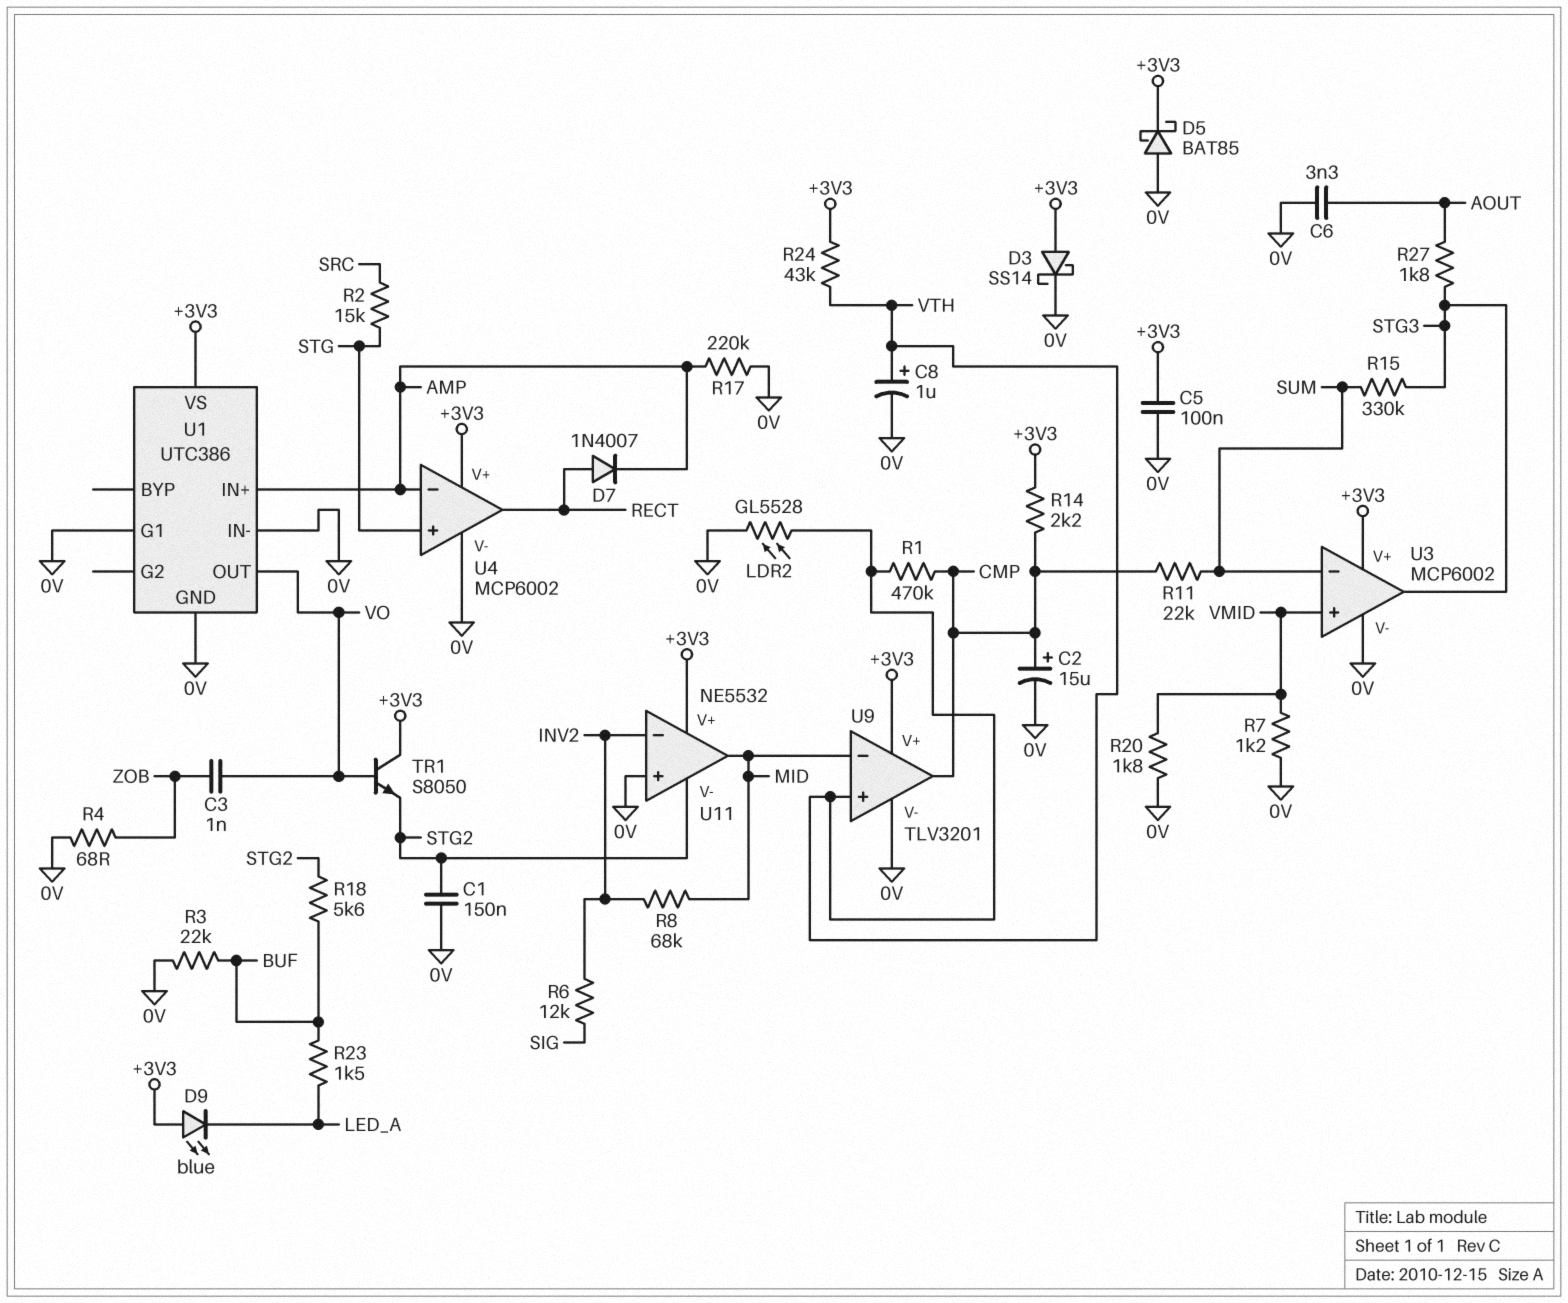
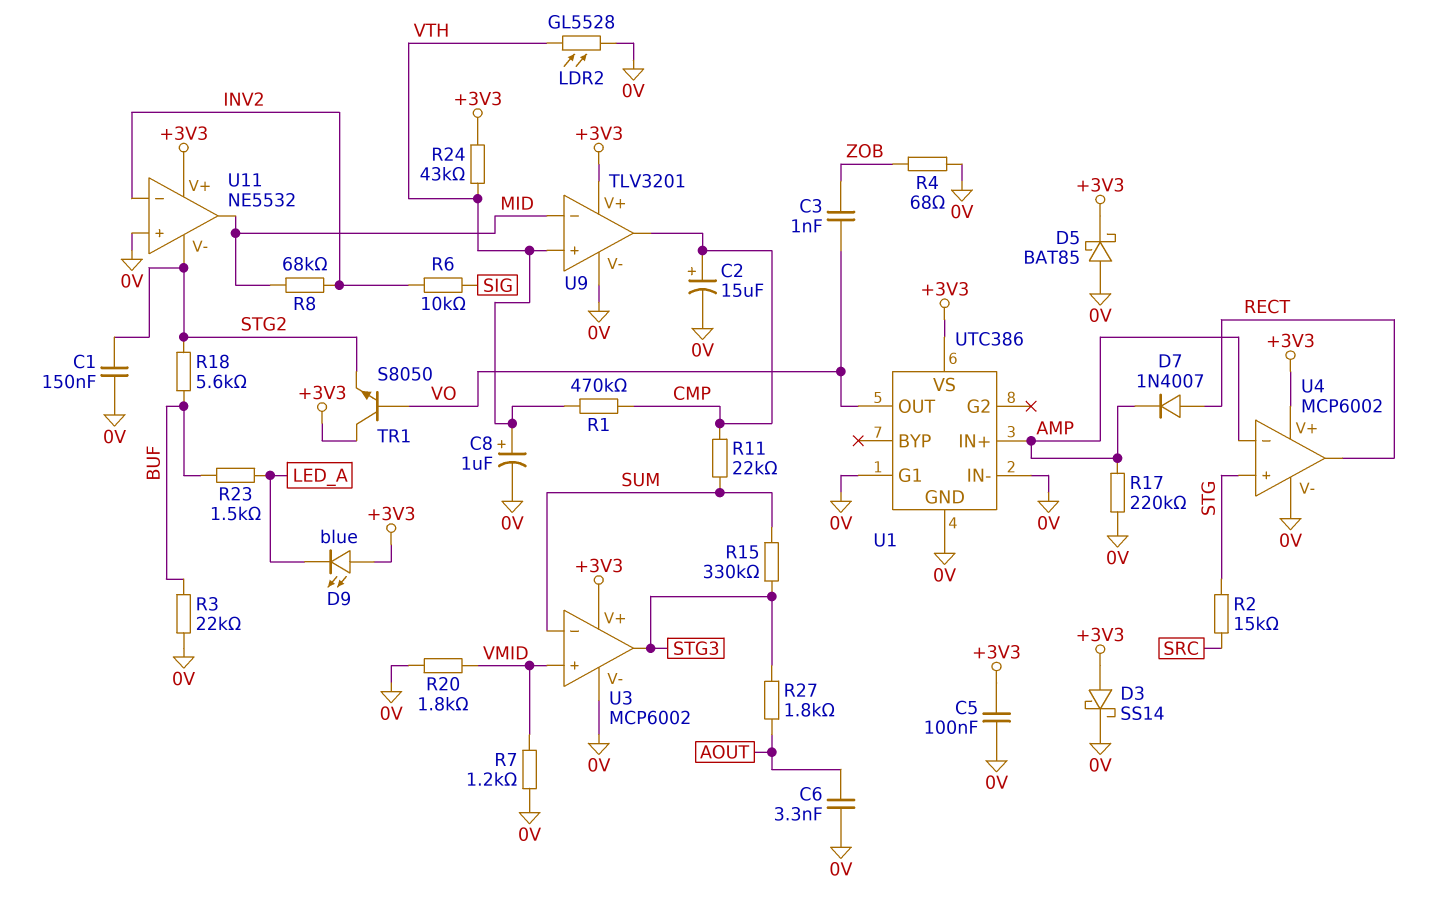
R6: 12k (INV2, SIG) -> 10k (INV2, SIG)
R14: 2.2k (+3V3, CMP) -> none

